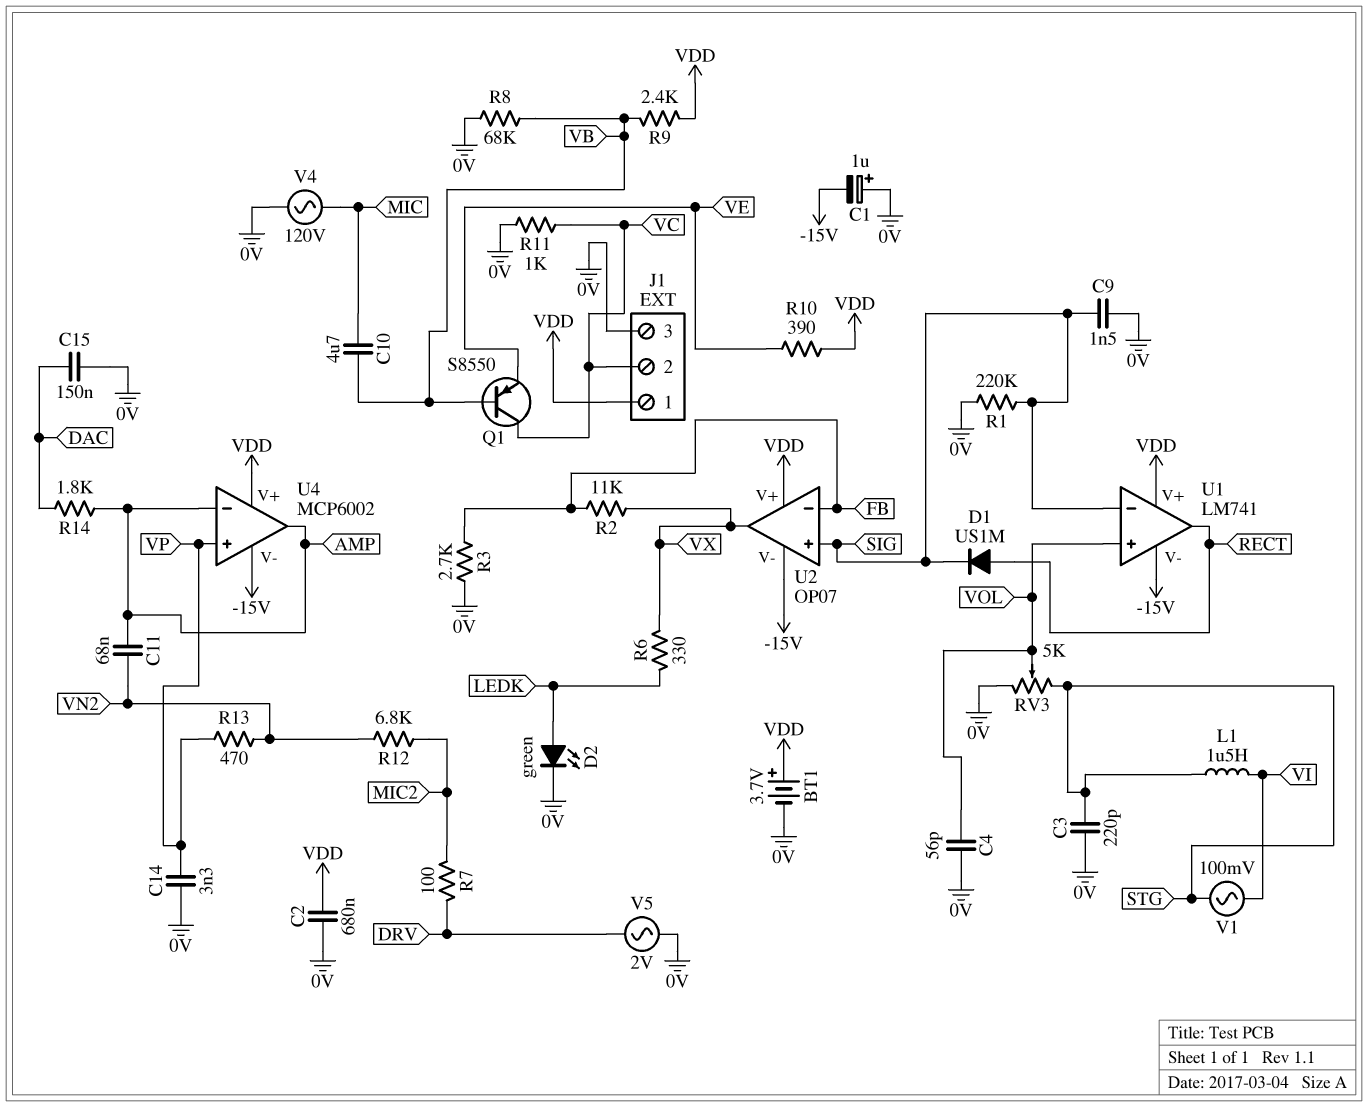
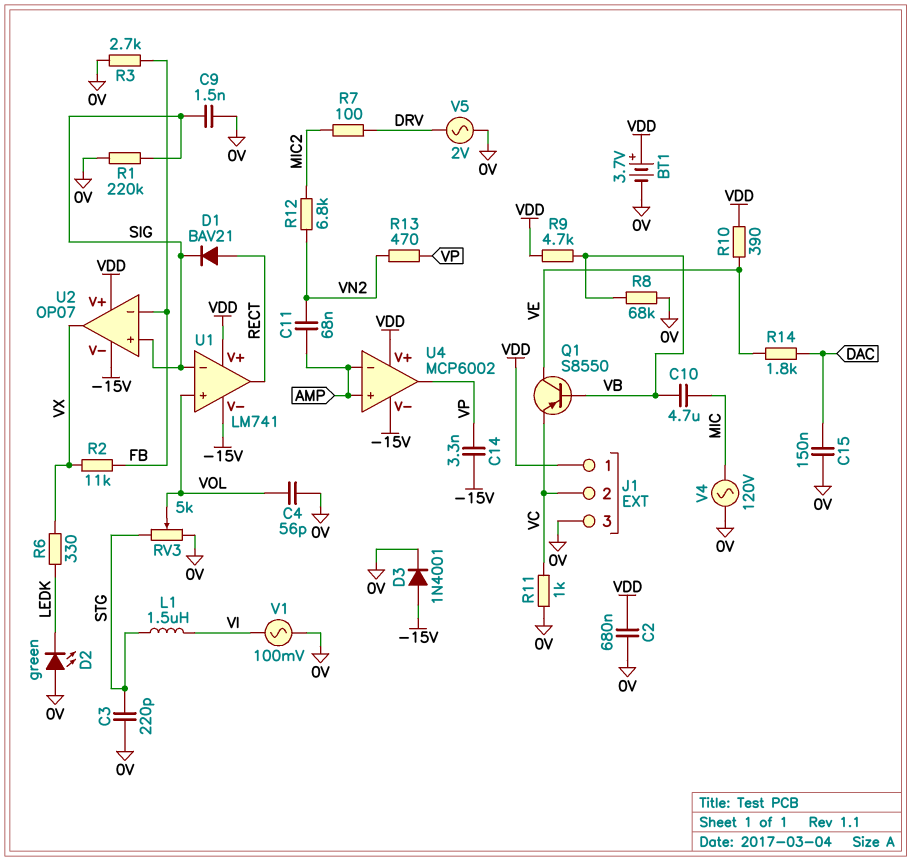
C1: 1uF (plus 0V, minus -15V) -> none
C14: 3.3nF (0V, VP) -> 3.3nF (-15V, VP)
D1: diode US1M (A RECT, K SIG) -> diode BAV21 (A RECT, K SIG)
D2: LED green (A LEDK, K 0V) -> LED green (A 0V, K LEDK)
D3: none -> diode 1N4001 (A -15V, K 0V)
Q1: PNP S8550 (B VB, C VC, E VE) -> PNP S8550 (B VB, C VE, E VC)
R9: 2.4k (VB, VDD) -> 4.7k (VB, VDD)
R14: 1.8k (AMP, DAC) -> 1.8k (DAC, VE)
U4 pin in+: VP -> AMP
U4 pin out: AMP -> VP
V1: AC 100mV (STG, VI) -> AC 100mV (0V, VI)

